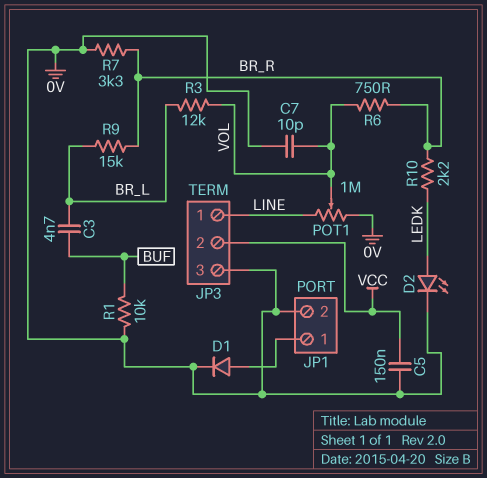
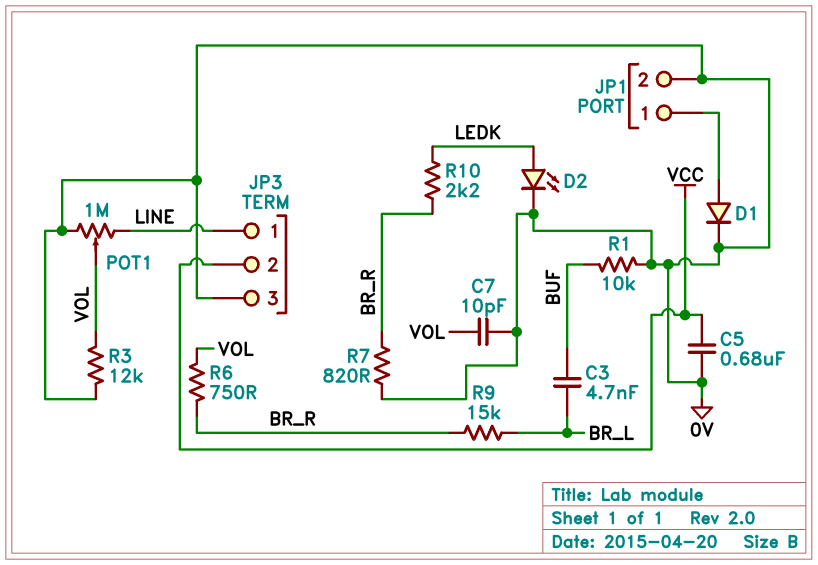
C5: 150nF (0V, VCC) -> 680nF (0V, VCC)
R3: 12k (BR_L, VOL) -> 12k (0V, VOL)
R7: 3.3k (0V, BR_R) -> 820 (0V, BR_R)

